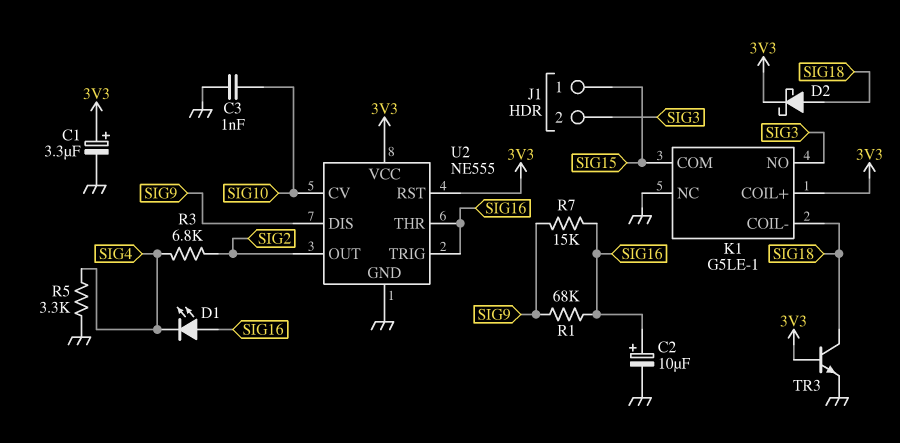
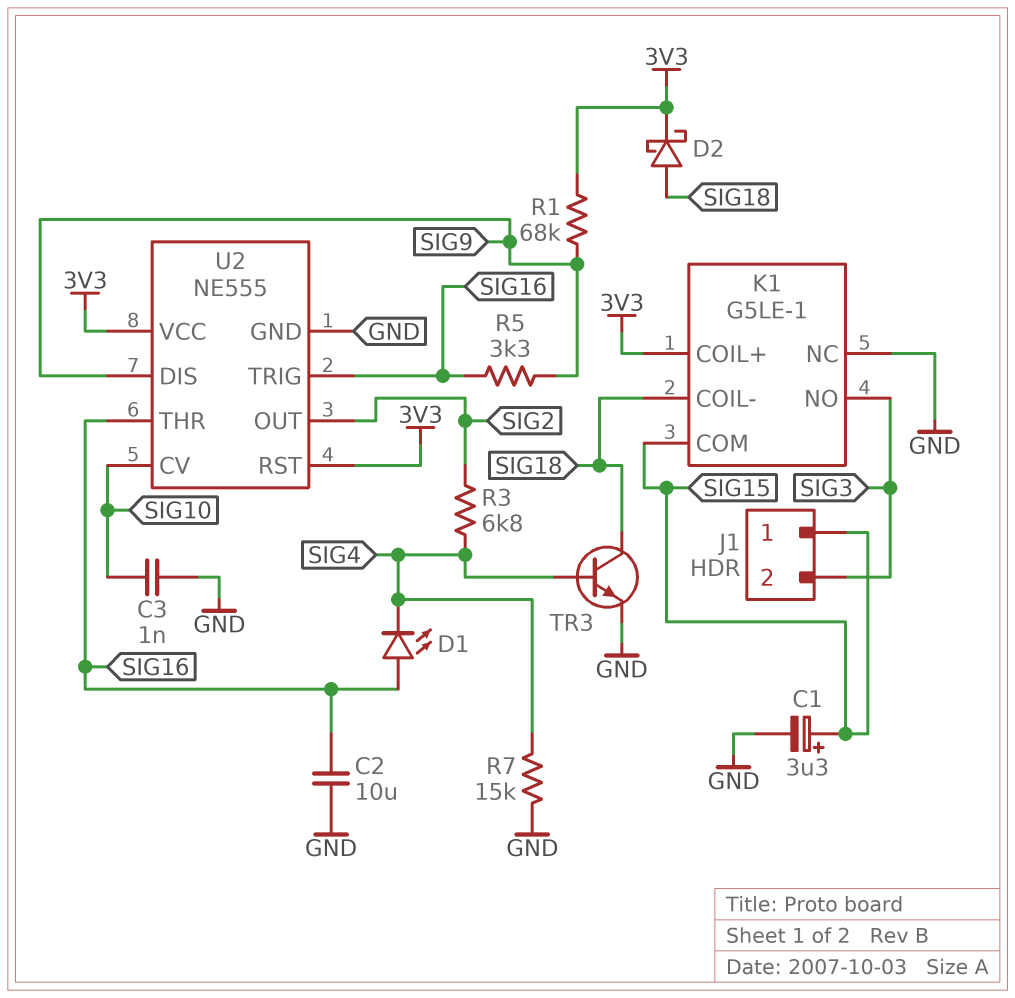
C1: 3.3uF (plus 3V3, minus GND) -> 3.3uF (plus SIG15, minus GND)
C2: 10uF (plus SIG16, minus GND) -> 10uF (GND, SIG16)
R1: 68k (SIG9, SIG16) -> 68k (3V3, SIG9)
R5: 3.3k (GND, SIG4) -> 3.3k (SIG9, SIG16)
R7: 15k (SIG9, SIG16) -> 15k (GND, SIG4)
TR3: NPN (B 3V3, C SIG18, E GND) -> NPN (B SIG4, C SIG18, E GND)

